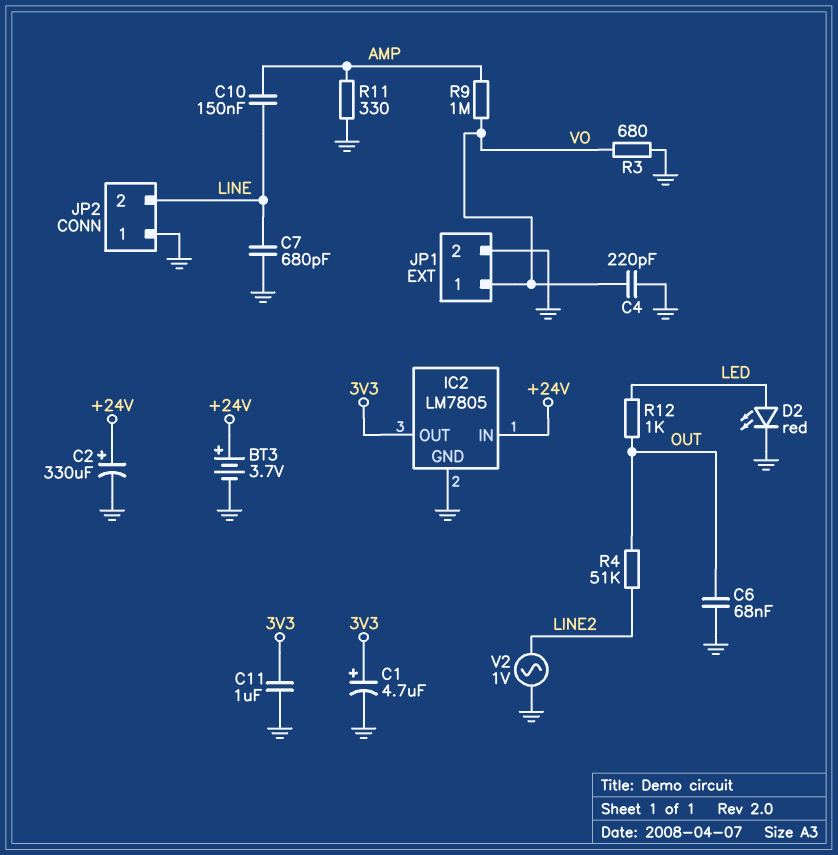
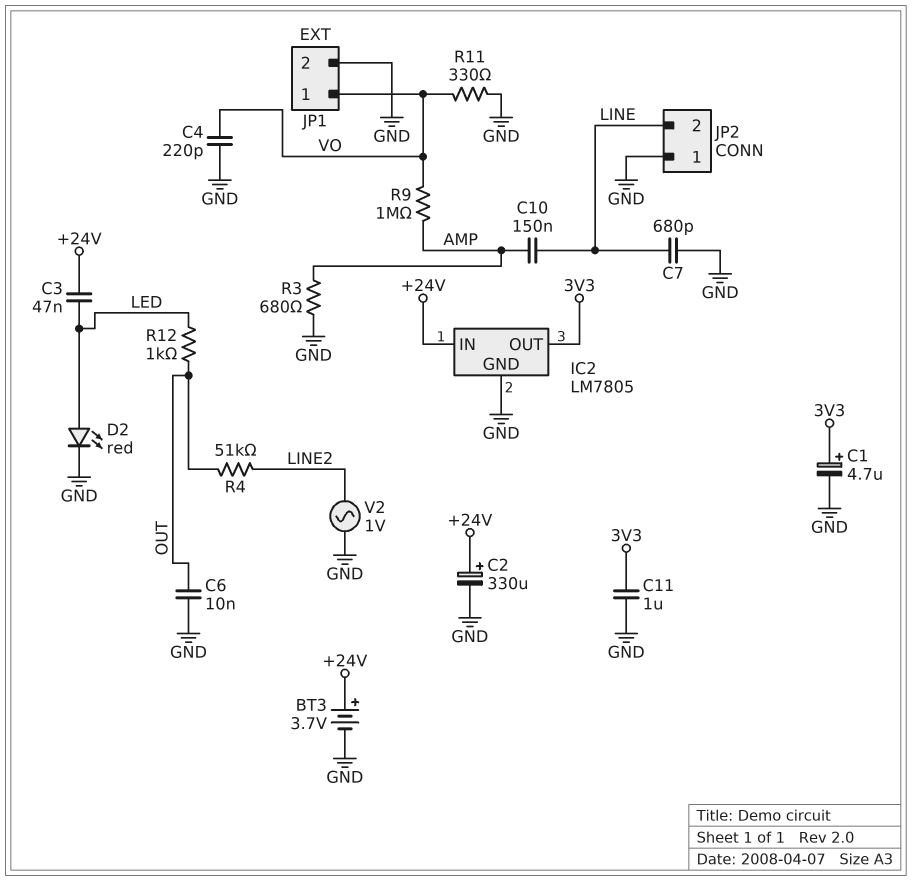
C3: none -> 47nF (+24V, LED)
C6: 68nF (GND, OUT) -> 10nF (GND, OUT)
R3: 680 (GND, VO) -> 680 (AMP, GND)
R11: 330 (AMP, GND) -> 330 (GND, VO)

